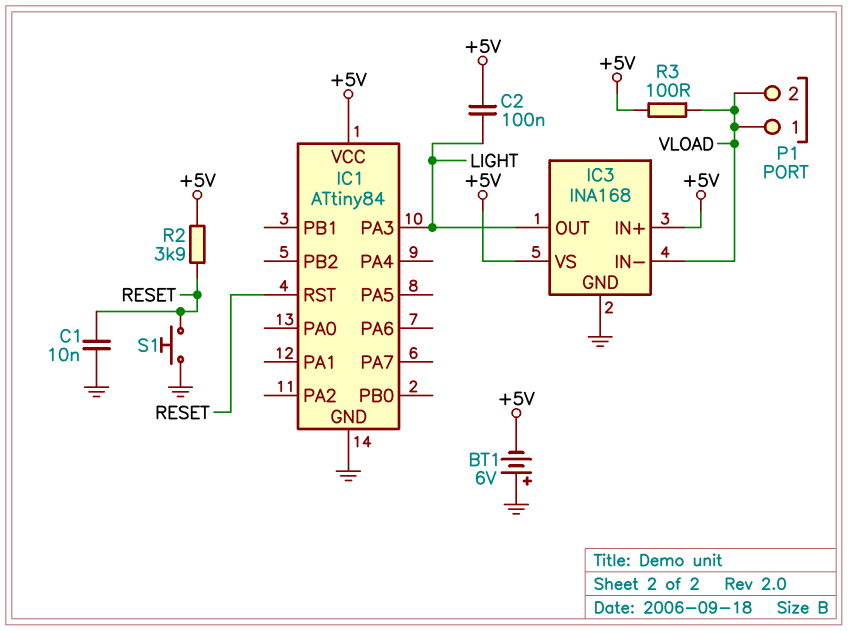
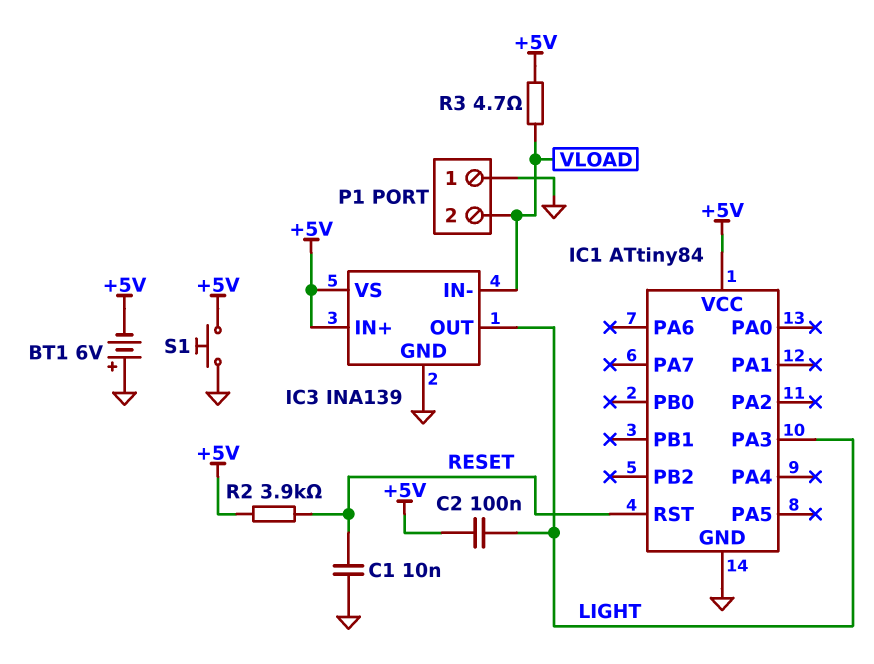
IC3: INA168 -> INA139
P1 pin 1: VLOAD -> GND
R3: 100 (+5V, VLOAD) -> 4.7 (+5V, VLOAD)
S1: button (GND, RESET) -> button (+5V, GND)

